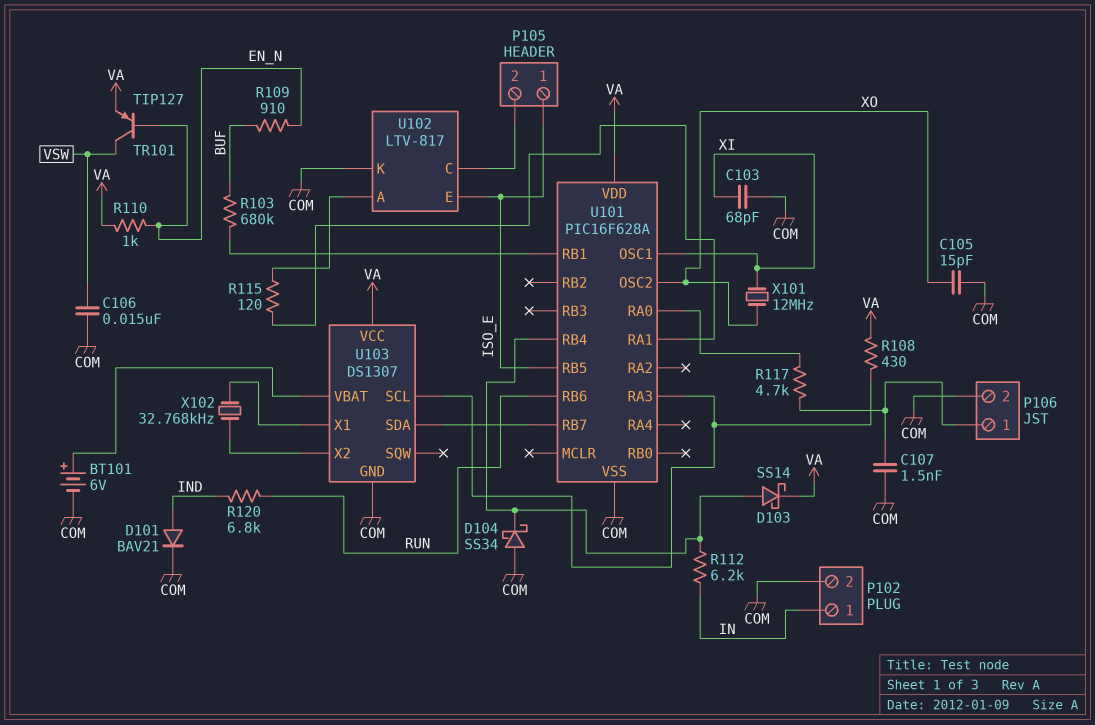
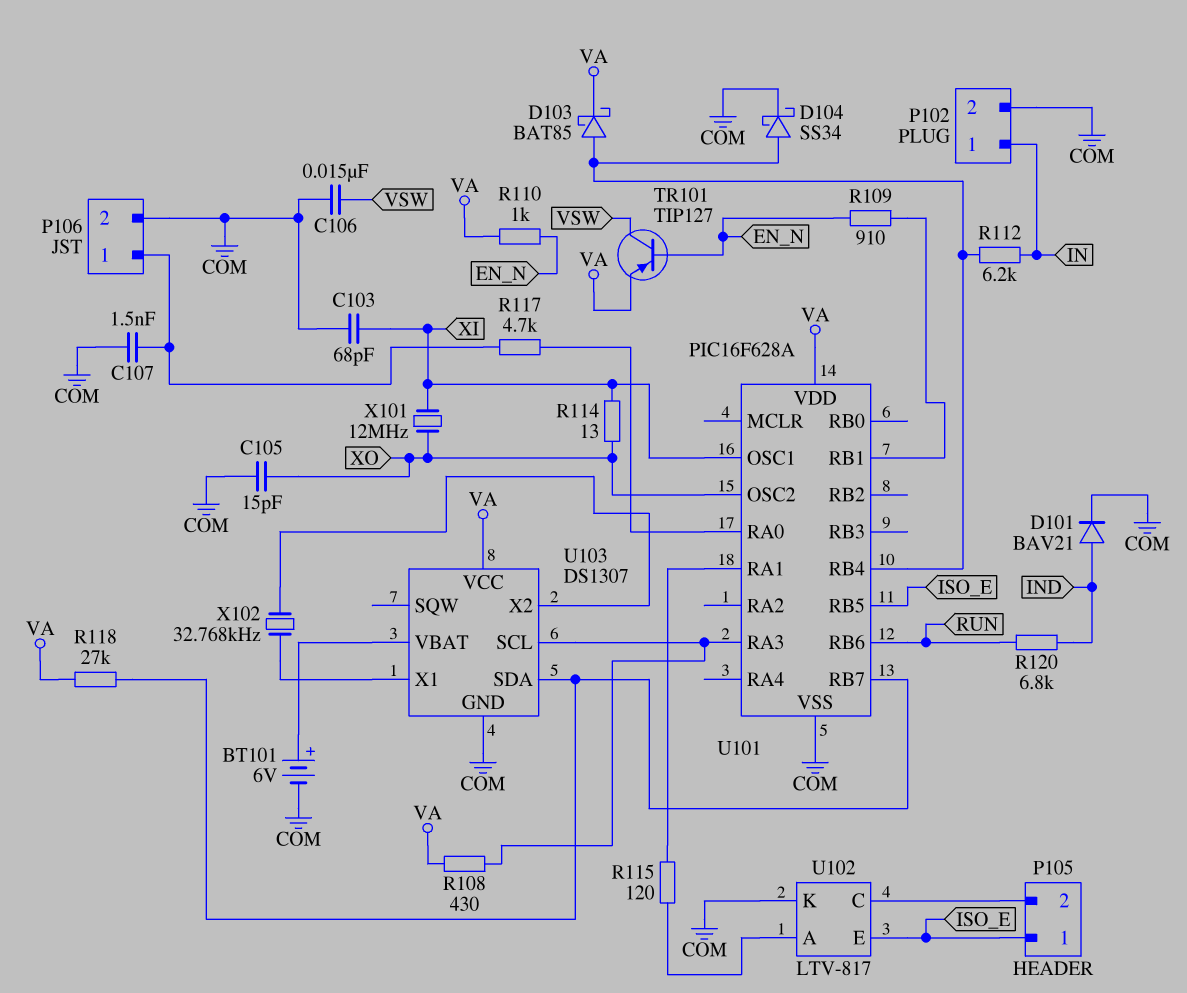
D103: schottky SS14 (A U101/RB4, K VA) -> schottky BAT85 (A U101/RB4, K VA)
D104: schottky SS34 (A COM, K U101/RB4) -> schottky SS34 (A U101/RB4, K COM)
R103: 680k (BUF, U101/RB1) -> none
R109: 910 (BUF, EN_N) -> 910 (EN_N, U101/RB1)
R114: none -> 13 (XI, XO)
R118: none -> 27k (U101/RB7, VA)

